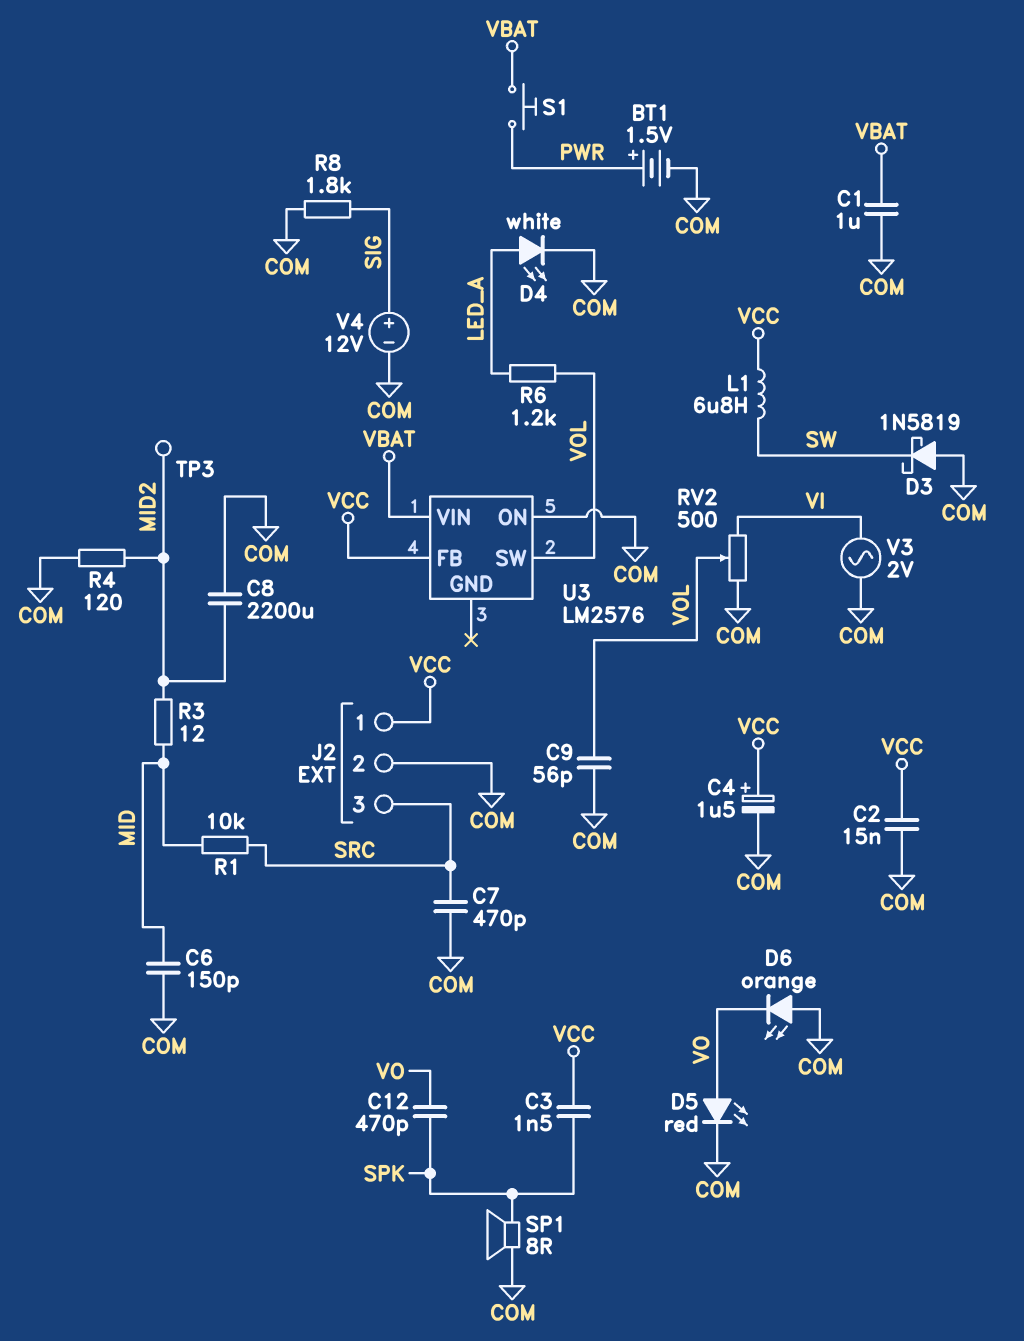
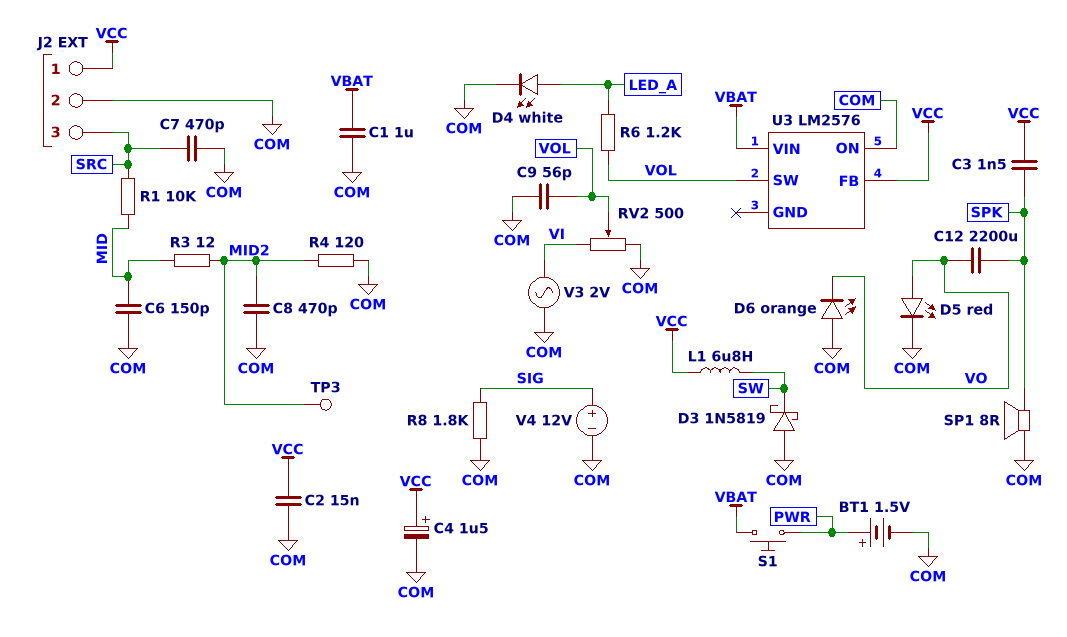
C8: 2200uF (COM, MID2) -> 470pF (COM, MID2)
C12: 470pF (SPK, VO) -> 2200uF (SPK, VO)

